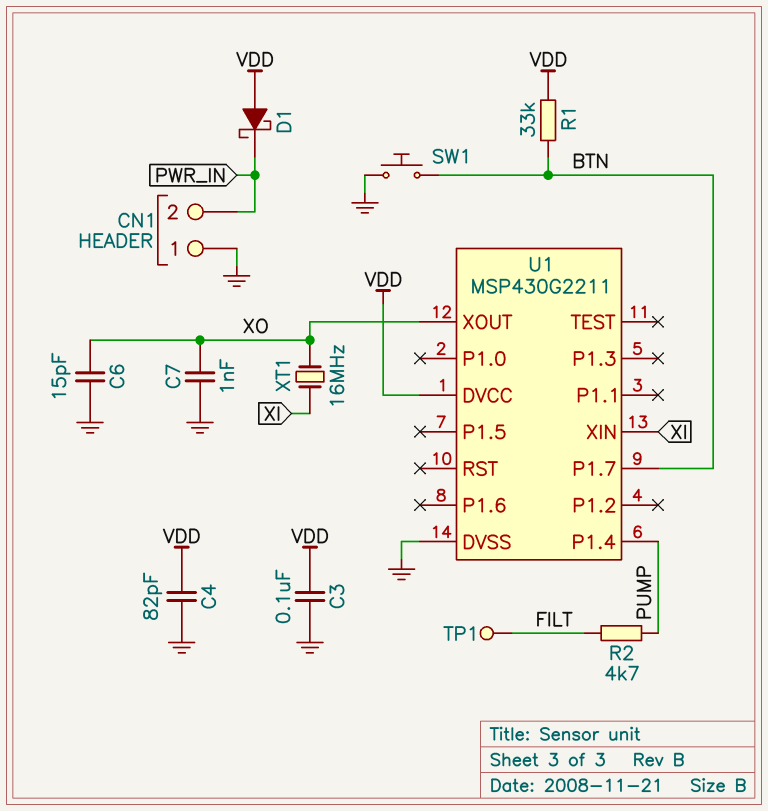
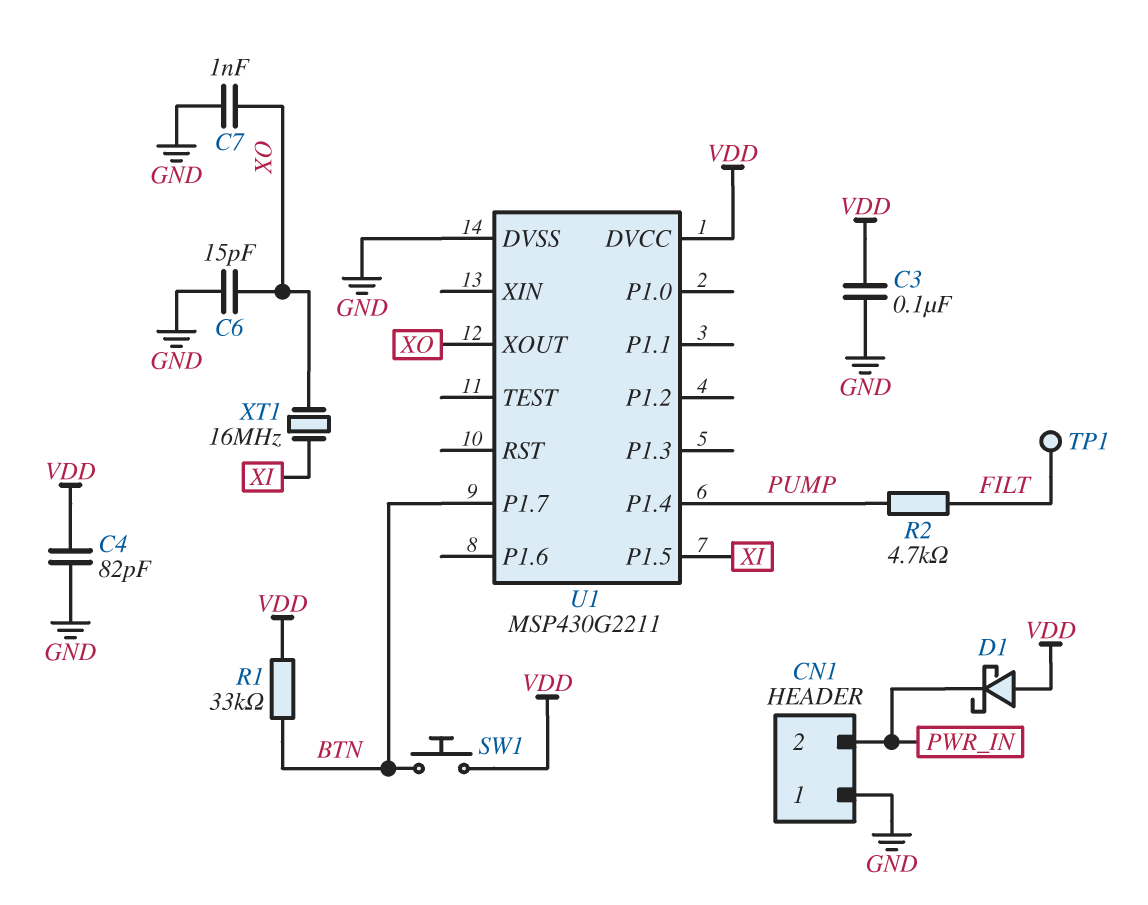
SW1: button (BTN, GND) -> button (BTN, VDD)
U1 pin P1.5: none -> XI
U1 pin XIN: XI -> none

